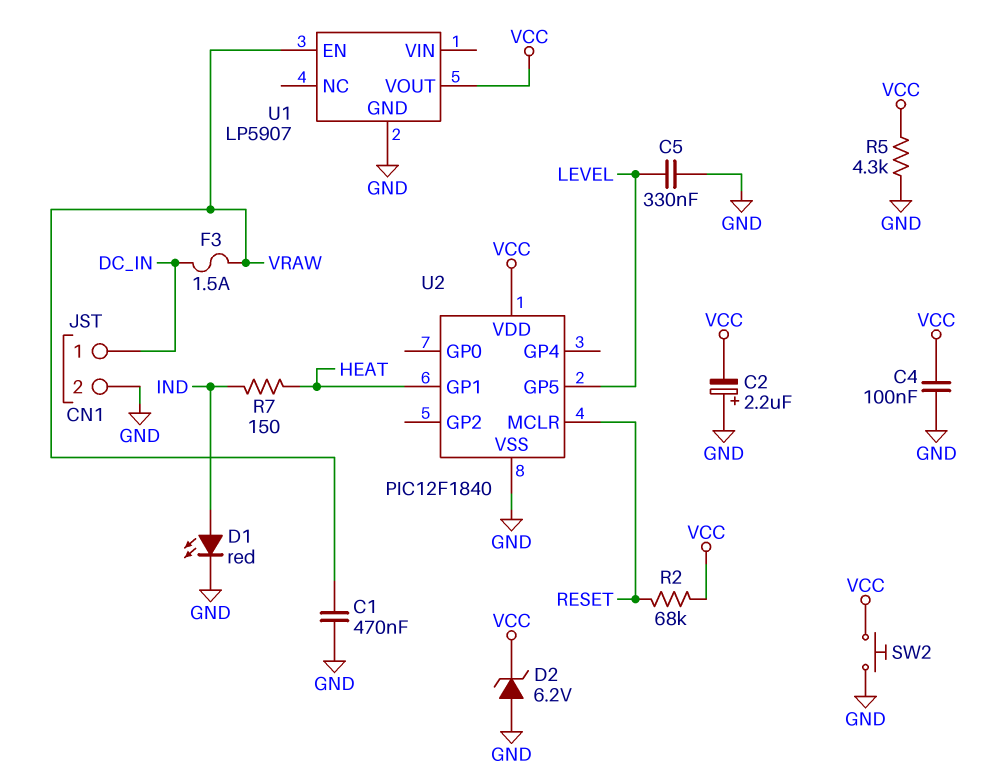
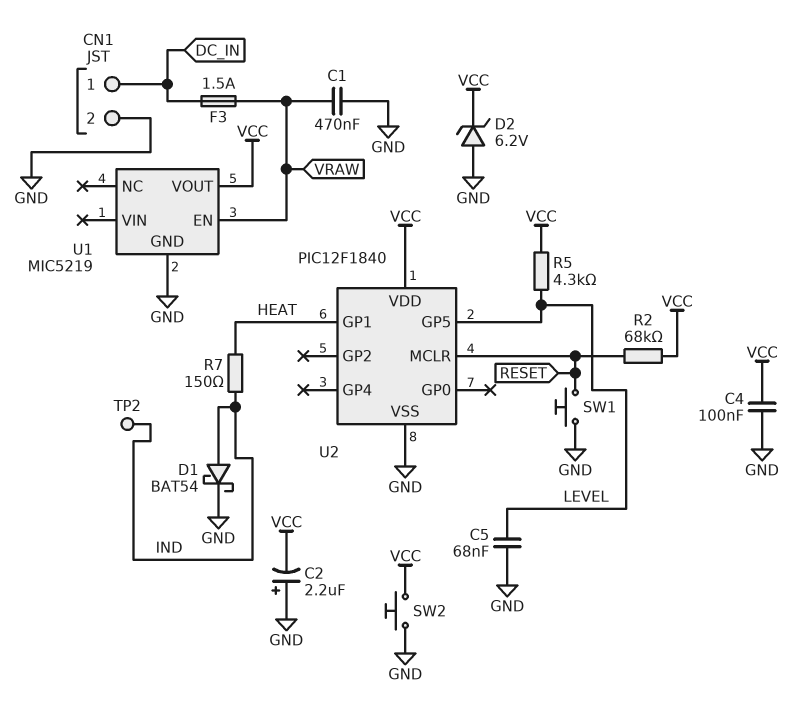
C5: 330nF (GND, LEVEL) -> 68nF (GND, LEVEL)
D1: LED red (A IND, K GND) -> schottky BAT54 (A IND, K GND)
R5: 4.3k (GND, VCC) -> 4.3k (LEVEL, VCC)
SW1: none -> button (GND, RESET)
TP2: none -> test point (IND)
U1: LP5907 -> MIC5219

